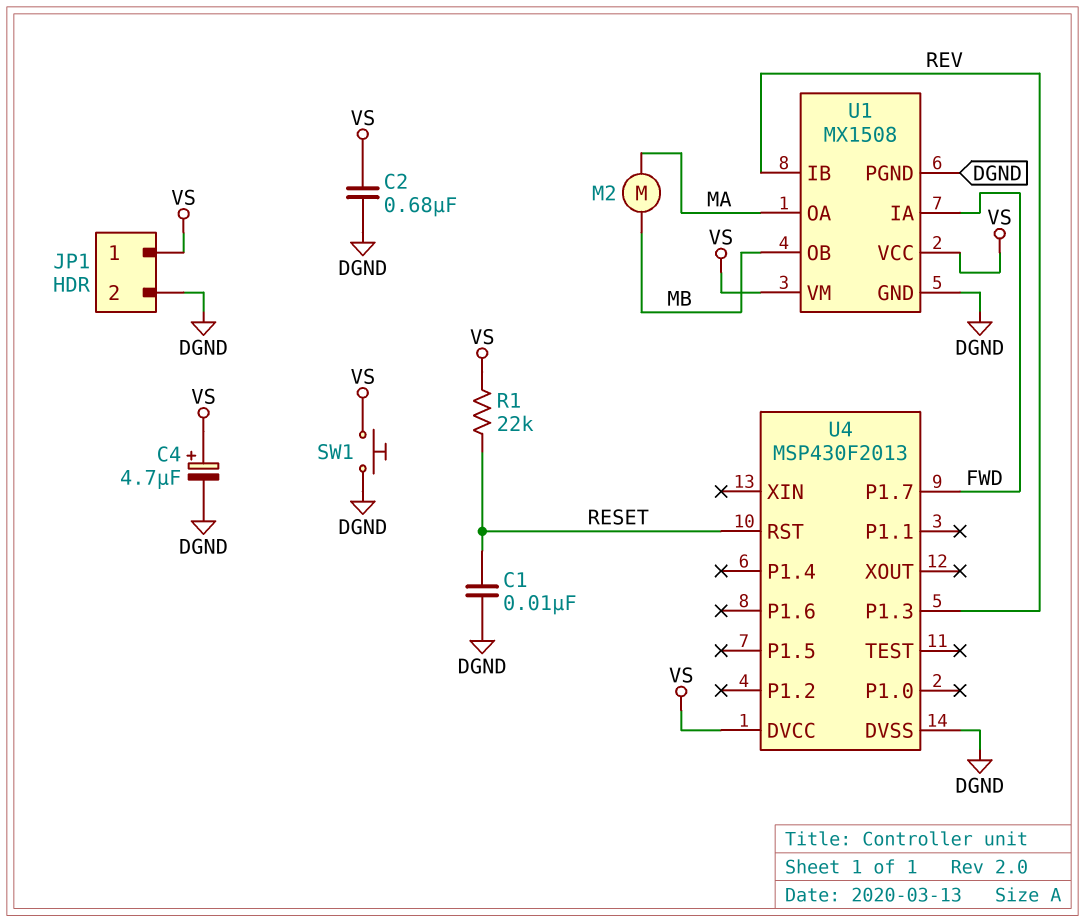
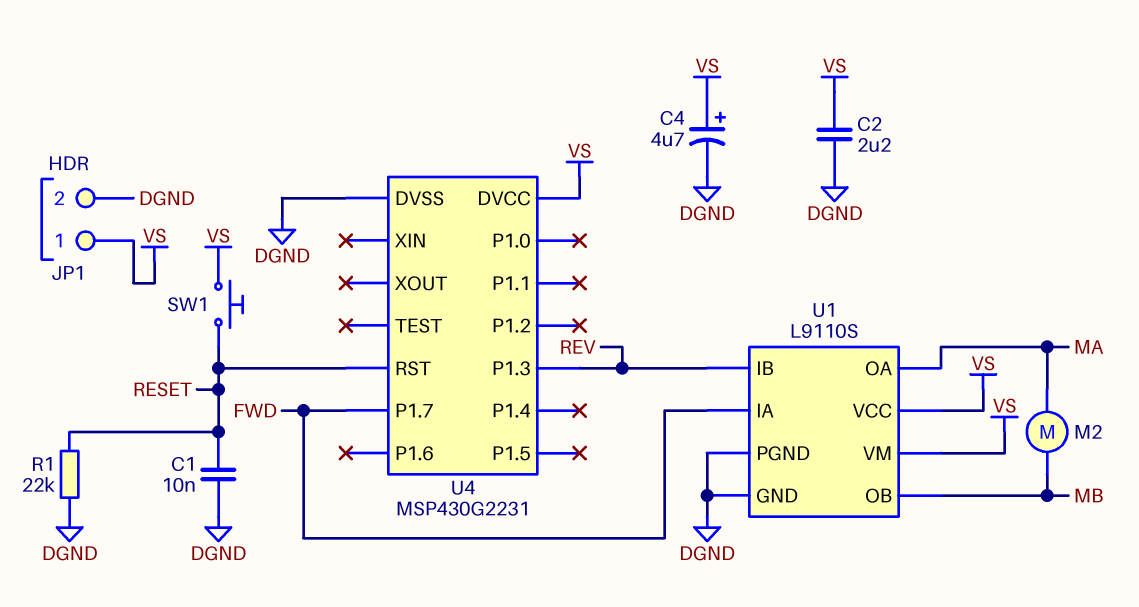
C2: 680nF (DGND, VS) -> 2.2uF (DGND, VS)
R1: 22k (RESET, VS) -> 22k (DGND, RESET)
SW1: button (DGND, VS) -> button (RESET, VS)
U1: MX1508 -> L9110S
U4: MSP430F2013 -> MSP430G2231

